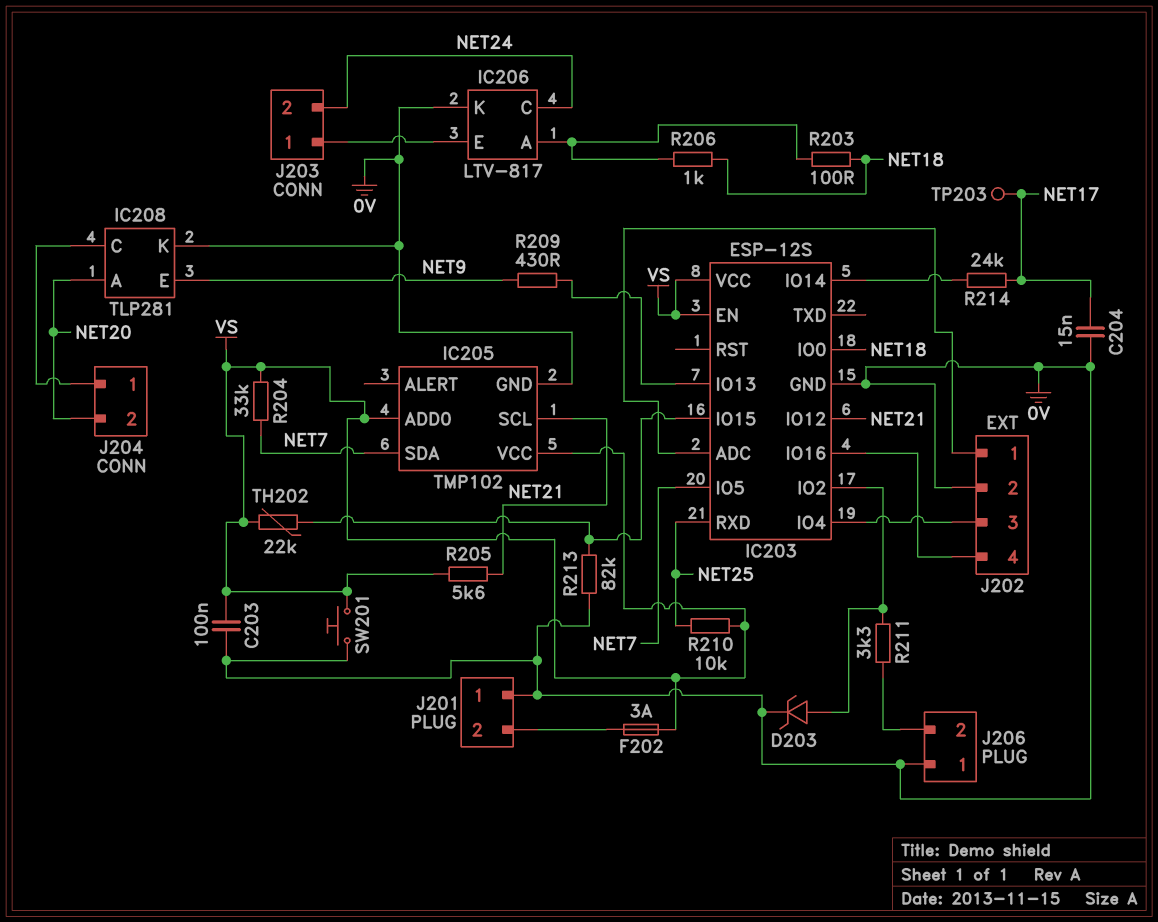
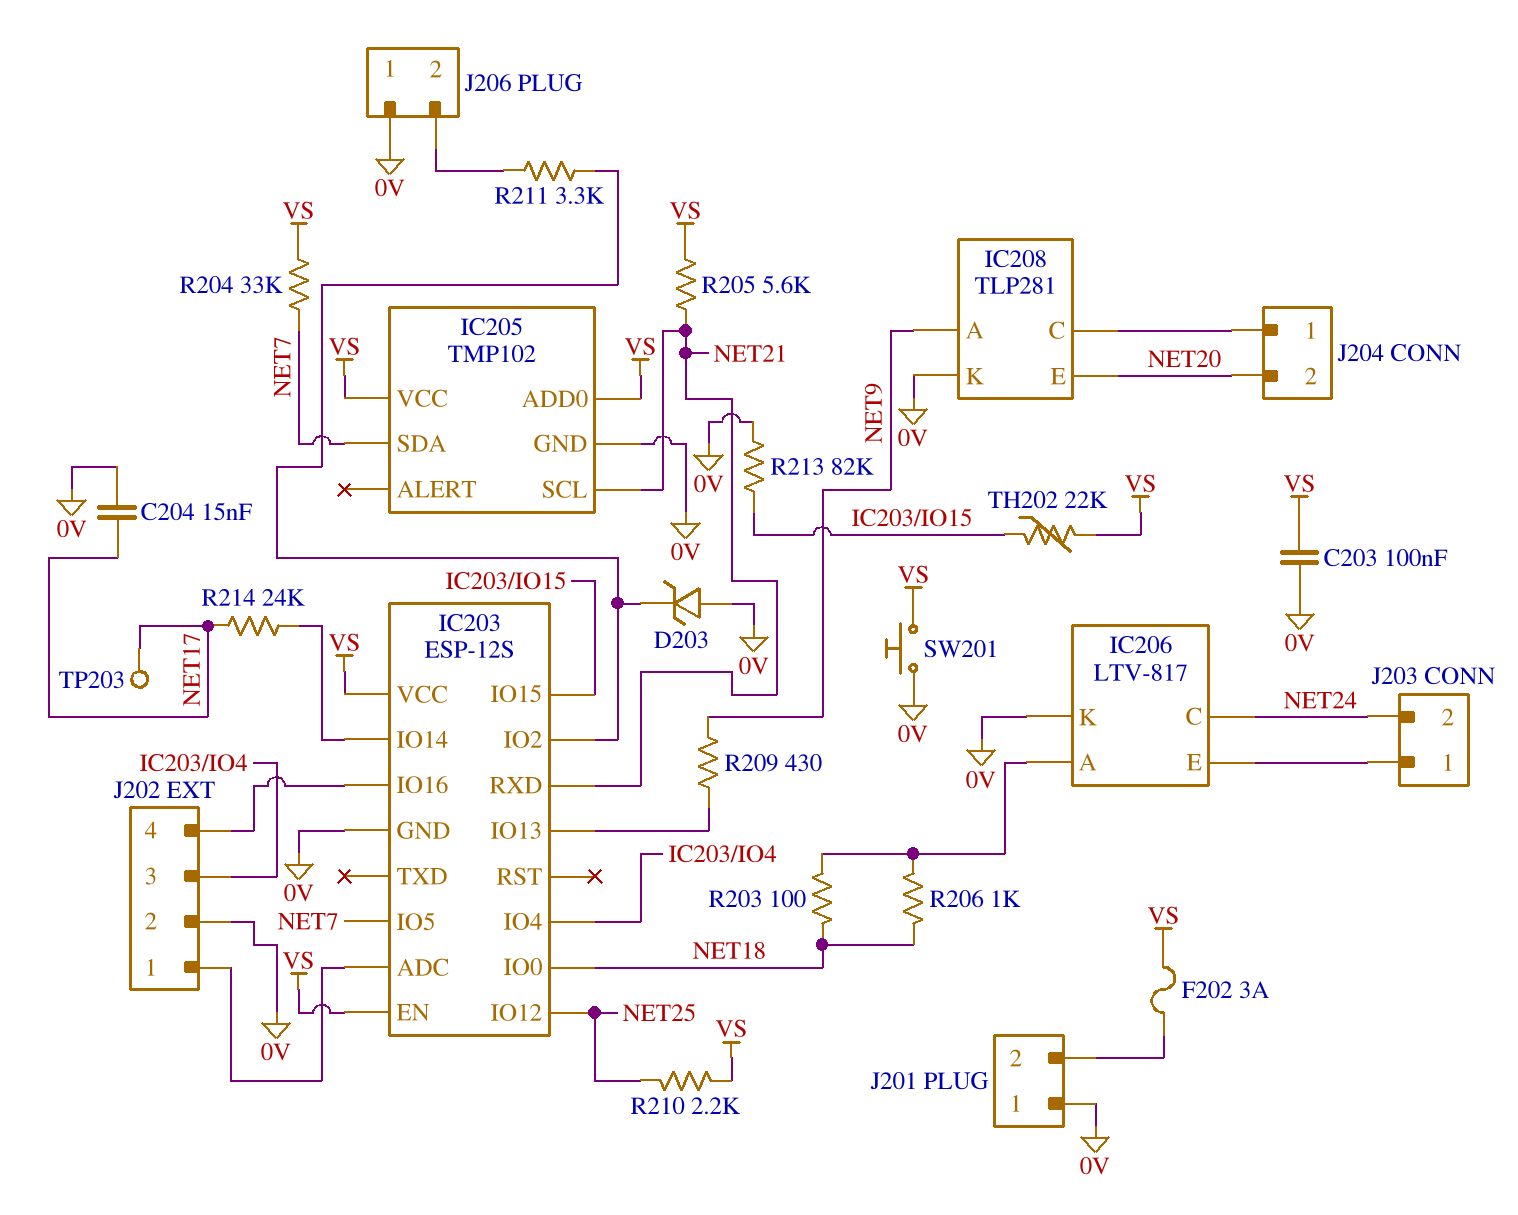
D203: zener (A IC203/IO2, K 0V) -> zener (A 0V, K IC203/IO2)
IC203 pin IO12: NET21 -> NET25
IC203 pin RXD: NET25 -> NET21
IC208 pin A: NET20 -> NET9
IC208 pin E: NET9 -> NET20
R210: 10k (NET25, VS) -> 2.2k (NET25, VS)

